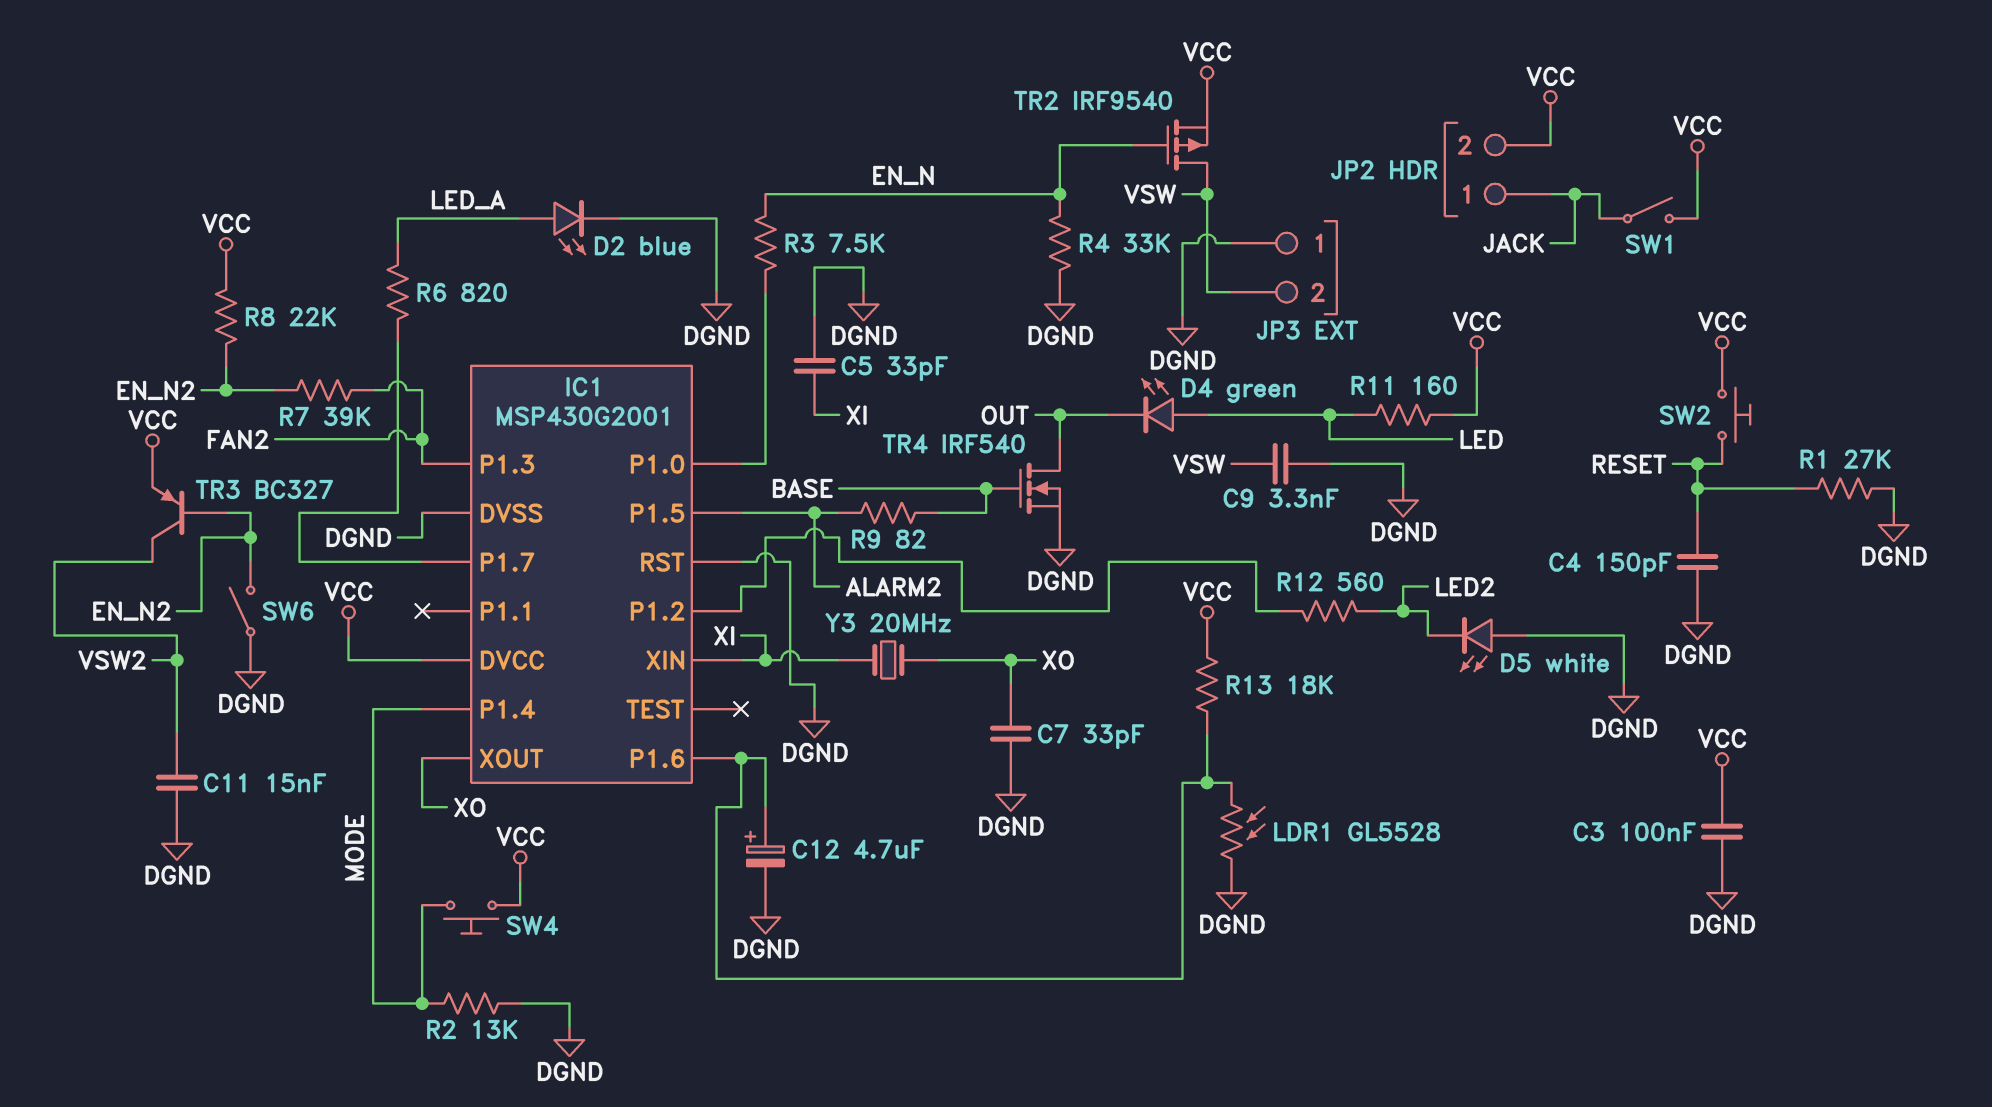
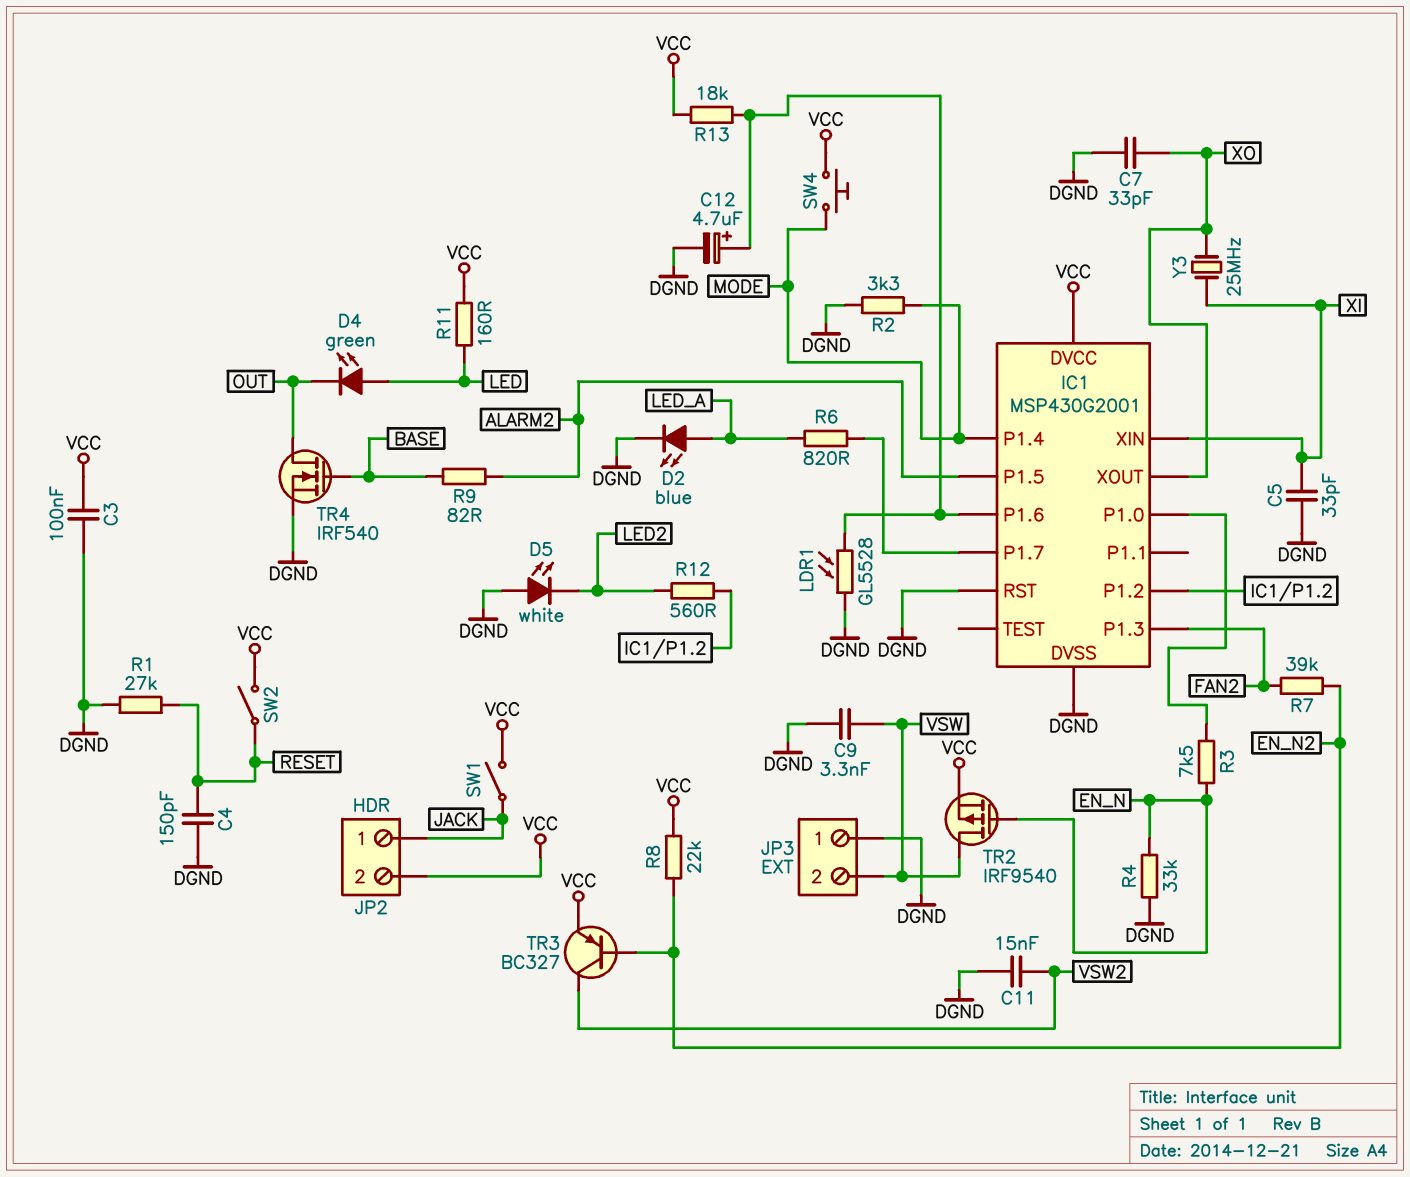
R2: 13k (DGND, MODE) -> 3.3k (DGND, MODE)
SW2: button (RESET, VCC) -> switch (RESET, VCC)
SW6: switch (DGND, EN_N2) -> none
Y3: 20MHz (XI, XO) -> 25MHz (XI, XO)

